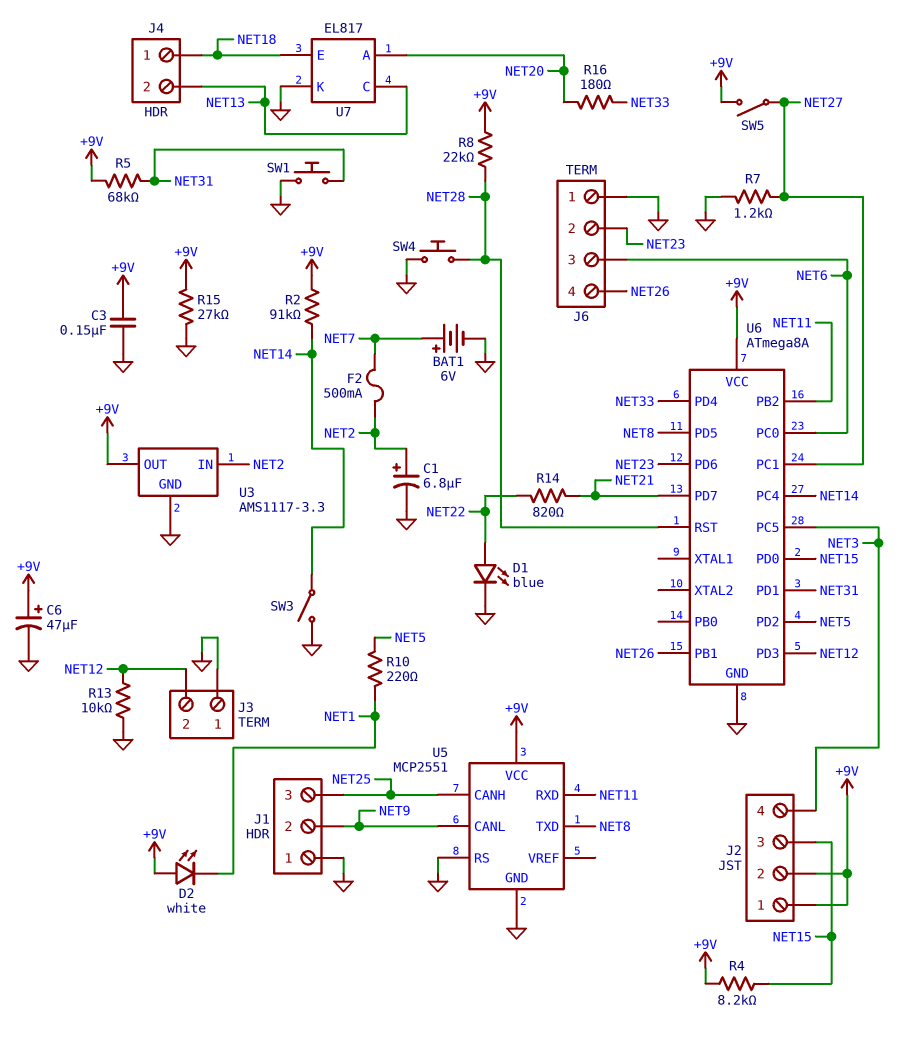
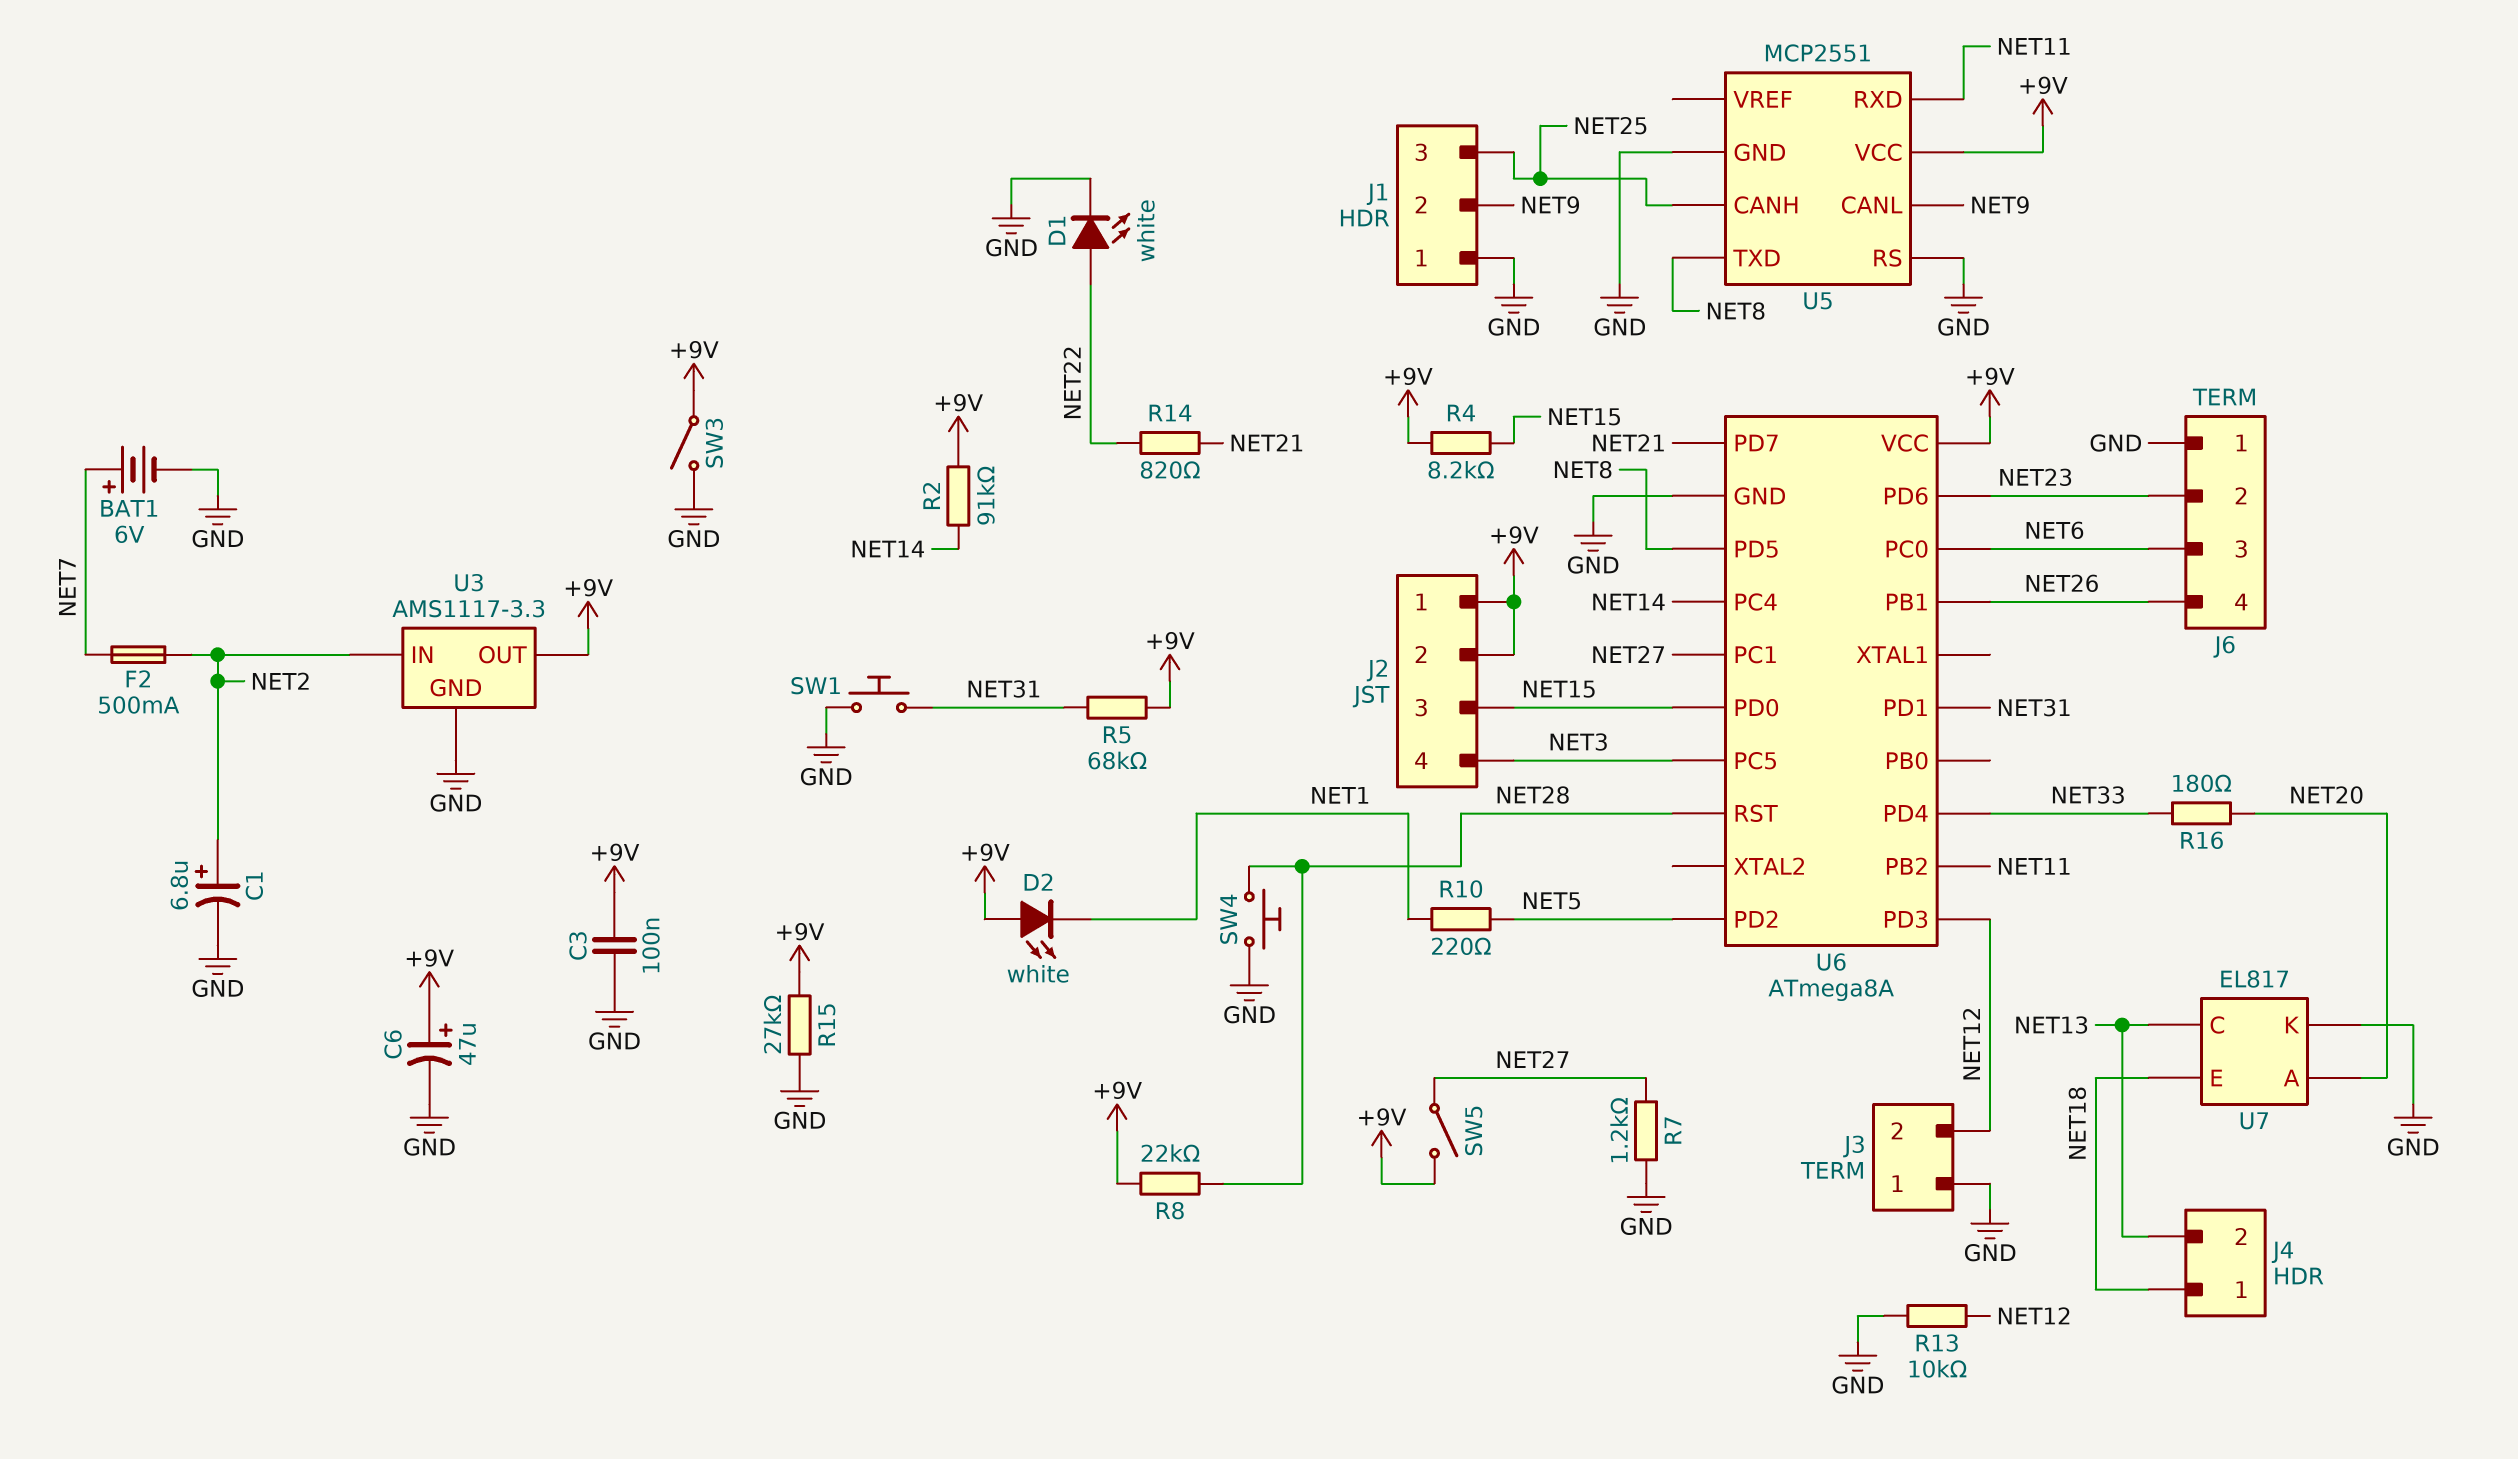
C3: 150nF (+9V, GND) -> 100nF (+9V, GND)
D1: LED blue (A NET22, K GND) -> LED white (A NET22, K GND)
SW3: switch (GND, NET14) -> switch (+9V, GND)

